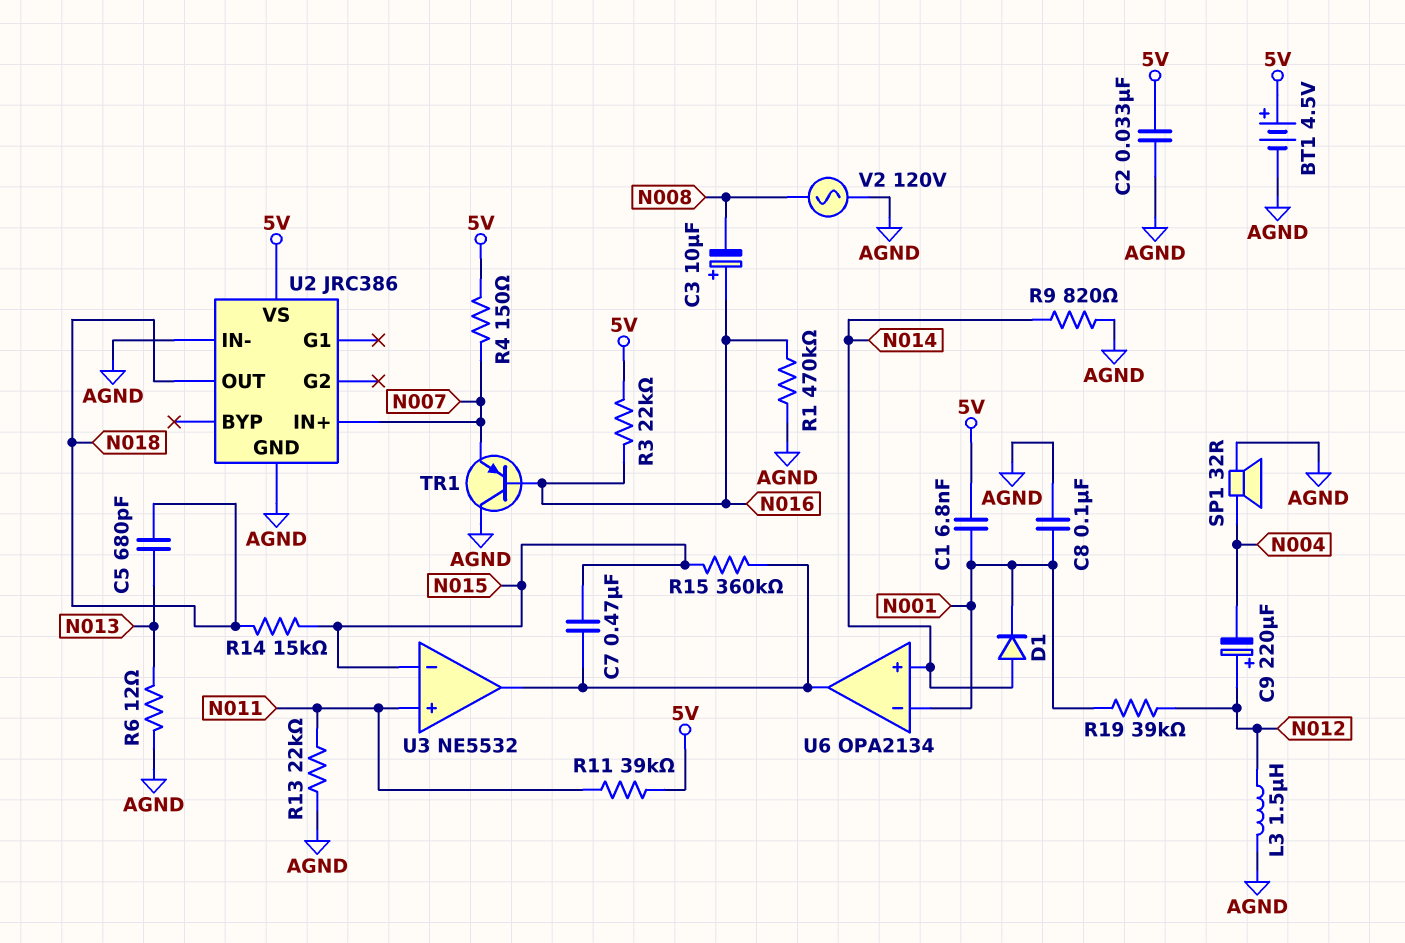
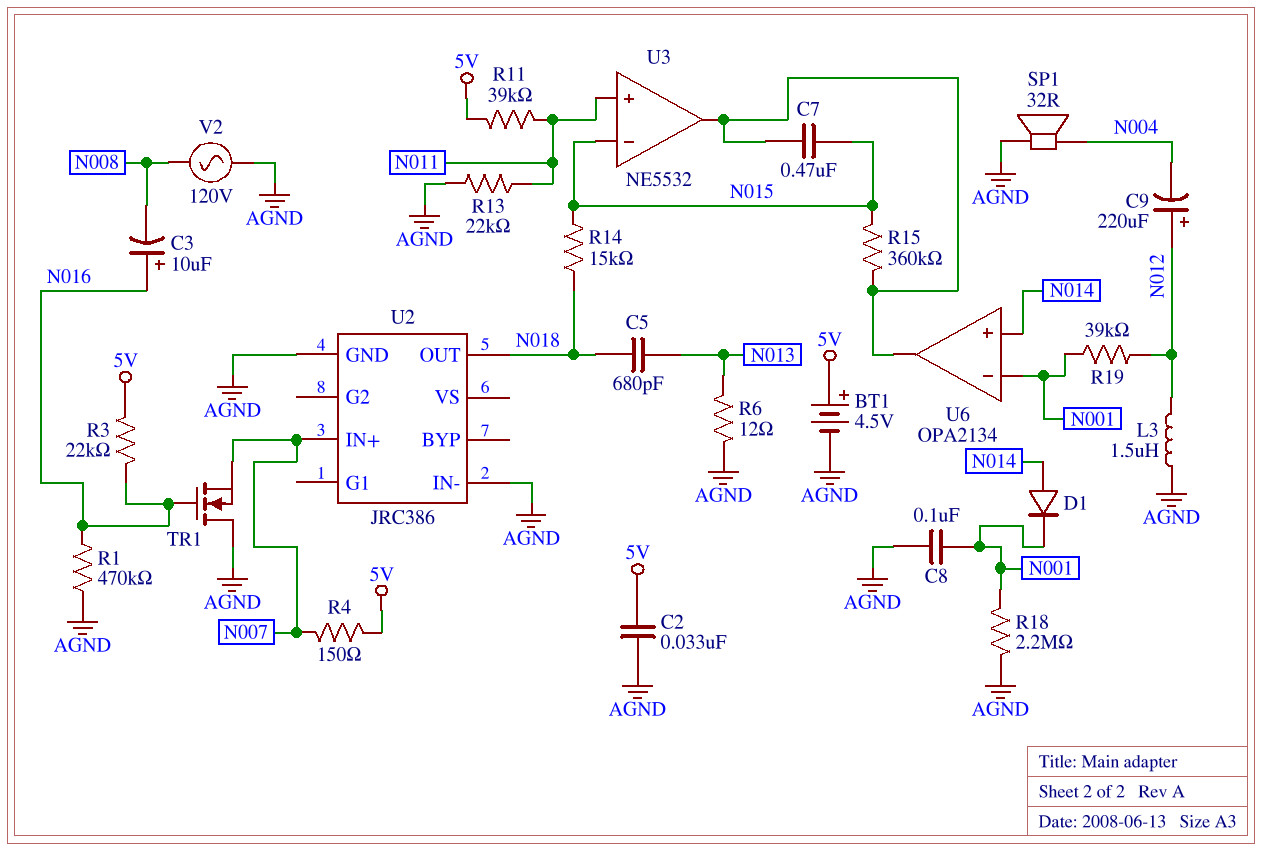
C1: 6.8nF (5V, N001) -> none
R9: 820 (AGND, N014) -> none
R18: none -> 2.2M (AGND, N001)
TR1: PNP (B N016, C AGND, E N007) -> NMOS (G N016, D AGND, S N007)
U2 pin VS: 5V -> none

